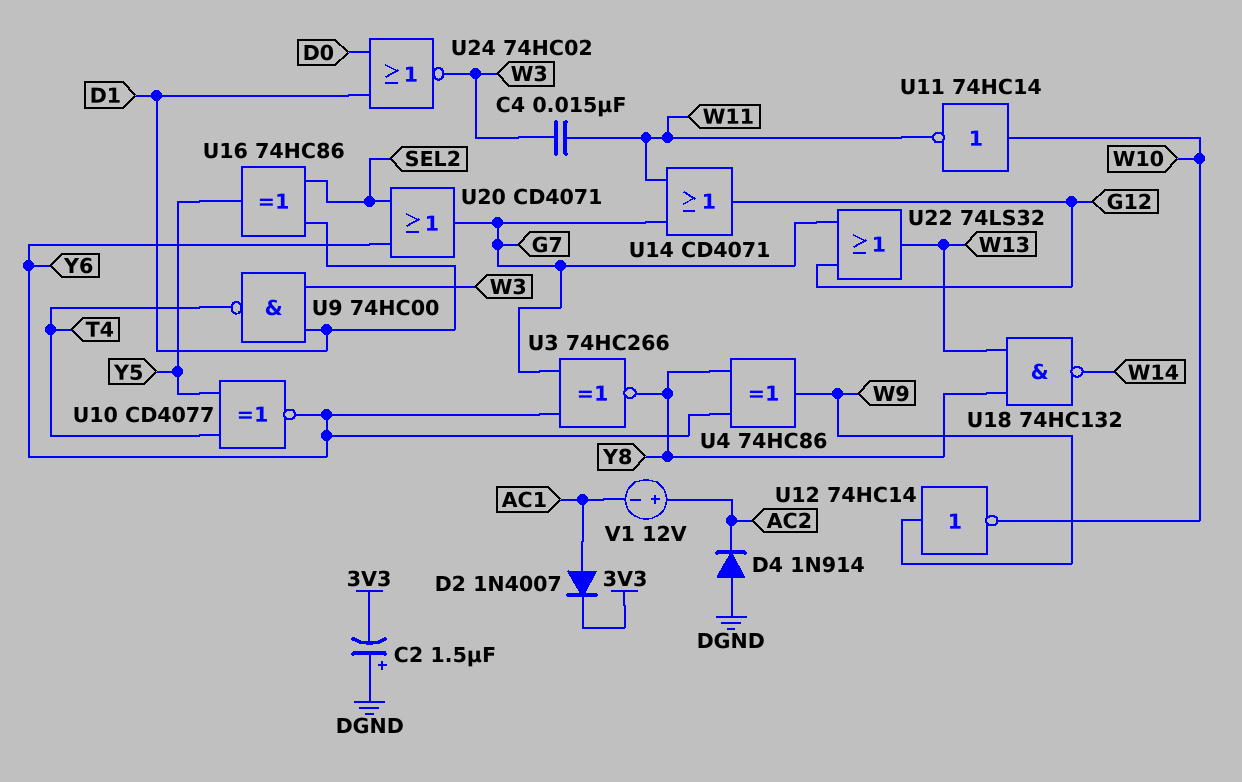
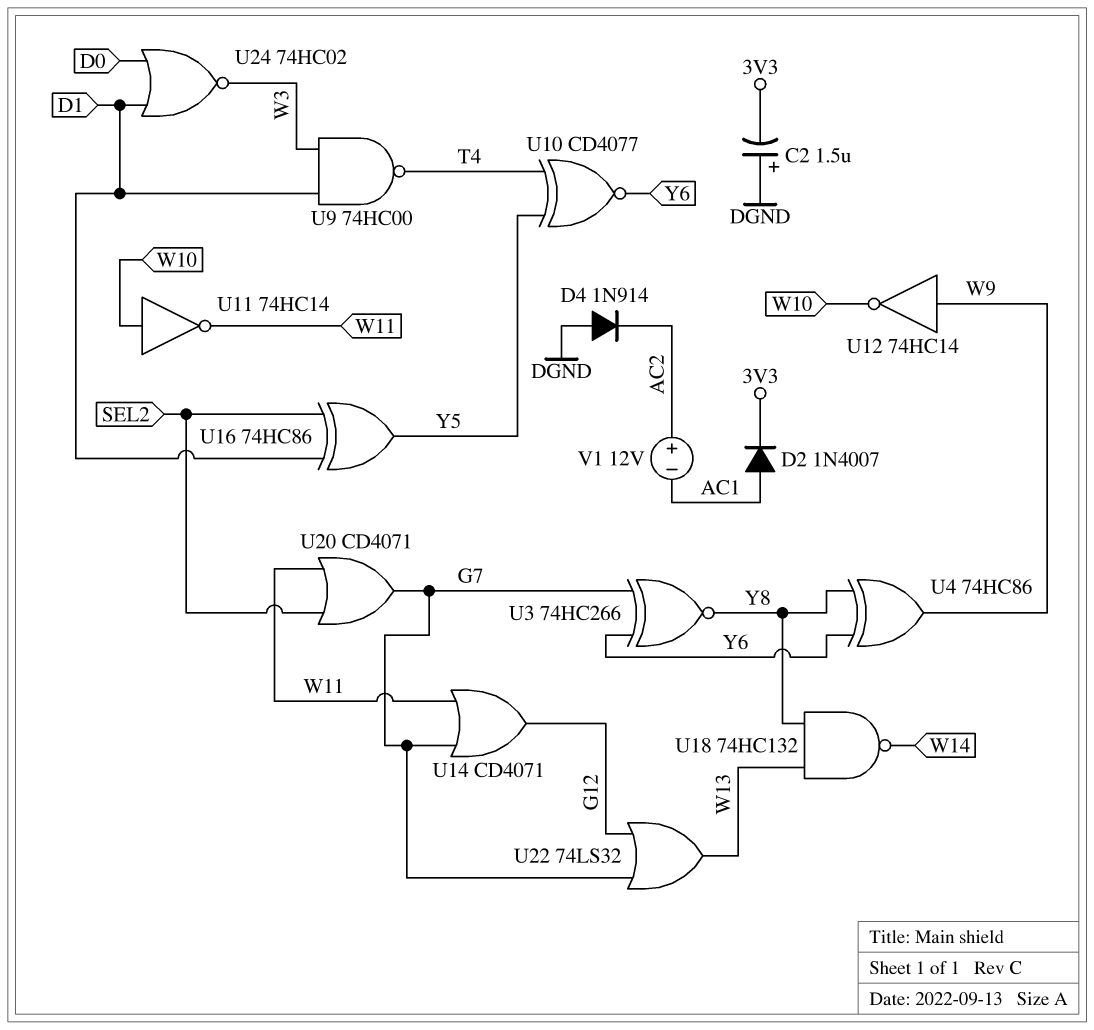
C4: 15nF (W3, W11) -> none
U20: OR CD4071 (in SEL2, in Y6, out G7) -> OR CD4071 (in SEL2, in W11, out G7)

